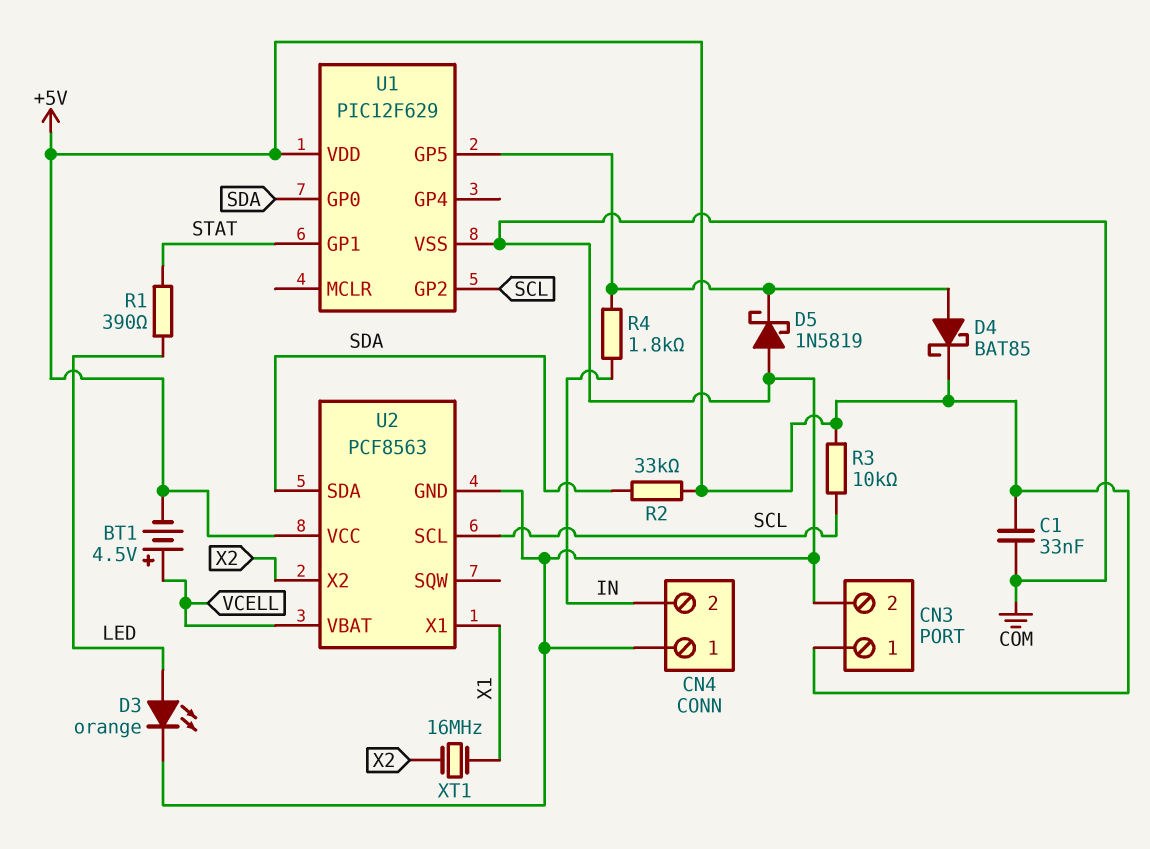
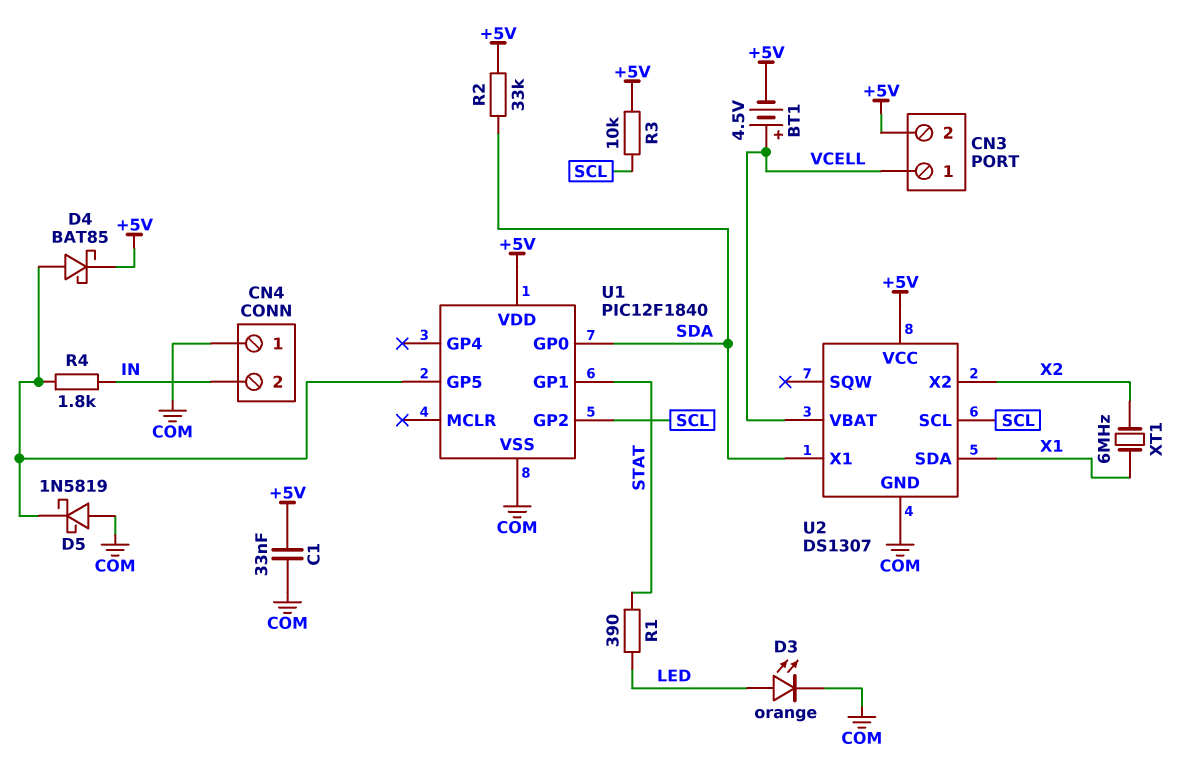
CN3 pin 1: +5V -> VCELL
CN3 pin 2: COM -> +5V
U1: PIC12F629 -> PIC12F1840
U2: PCF8563 -> DS1307
U2 pin SDA: SDA -> X1
U2 pin X1: X1 -> SDA
XT1: 16MHz (X1, X2) -> 6MHz (X1, X2)

